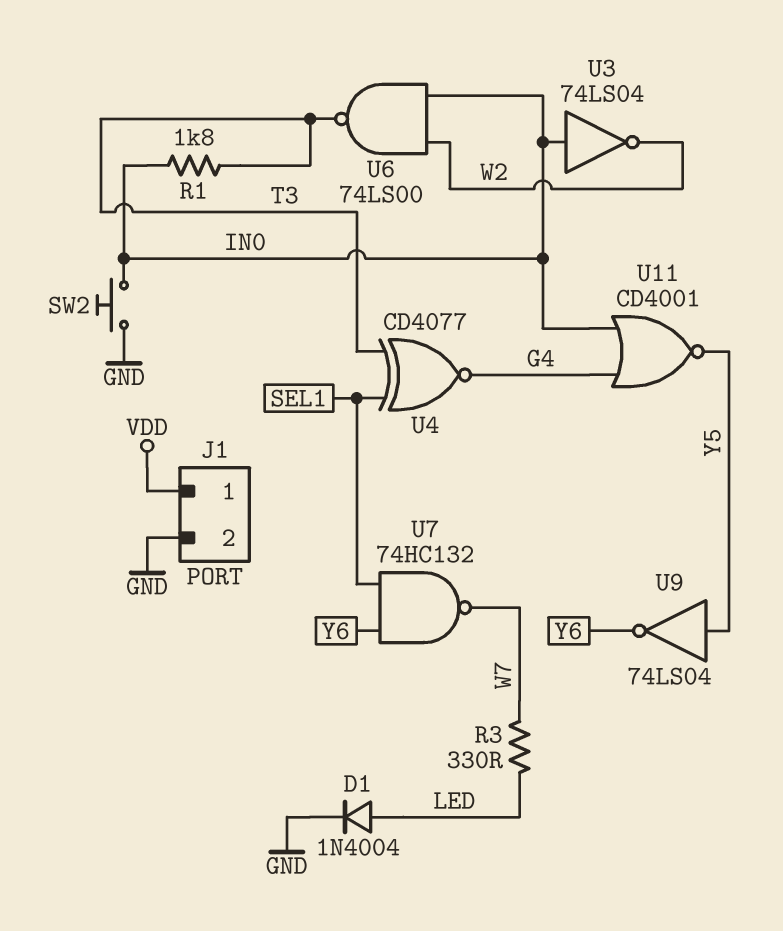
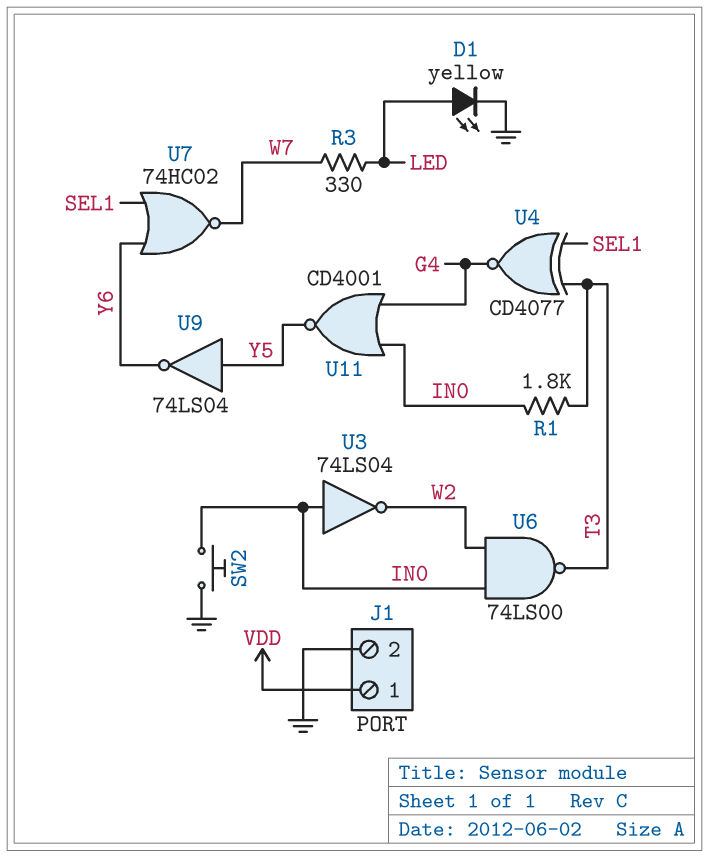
D1: diode 1N4004 (A LED, K GND) -> LED yellow (A LED, K GND)
U7: NAND 74HC132 (in SEL1, in Y6, out W7) -> NOR 74HC02 (in SEL1, in Y6, out W7)

